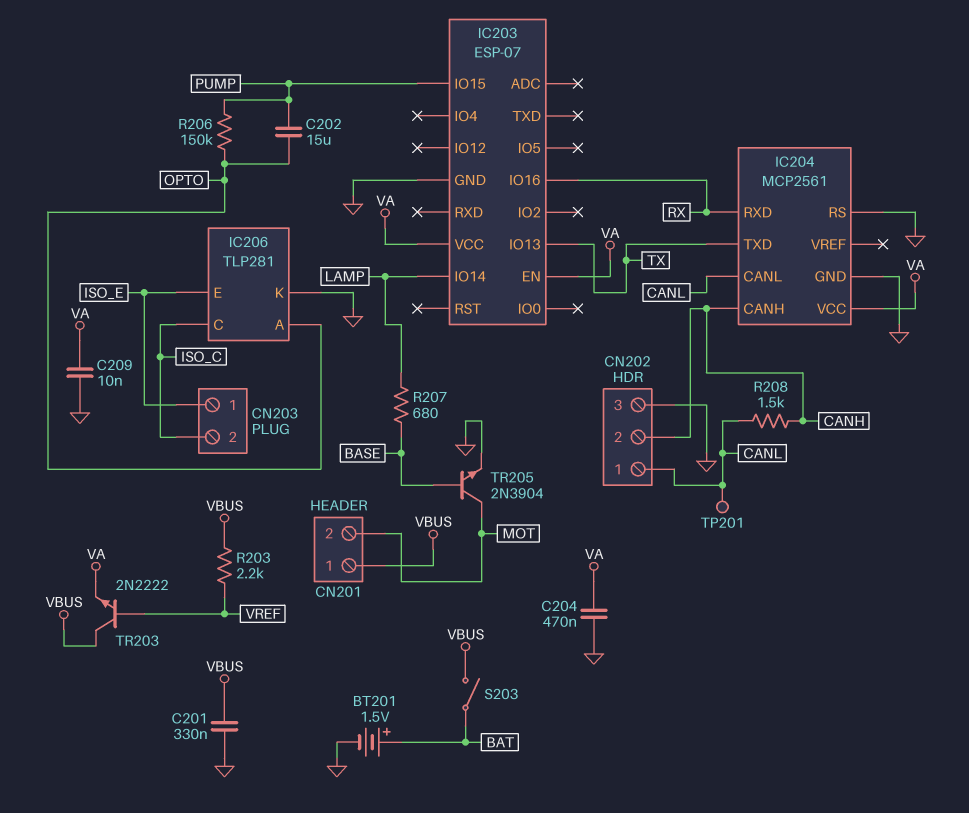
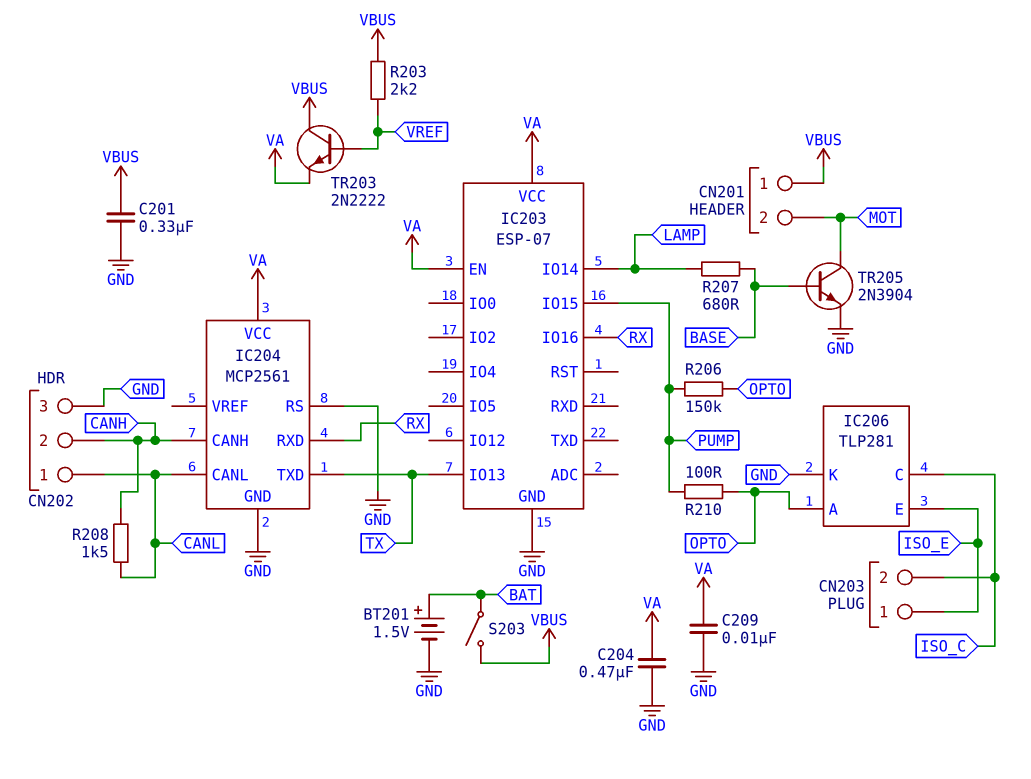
C202: 15uF (OPTO, PUMP) -> none
R210: none -> 100 (OPTO, PUMP)
TP201: test point (CANL) -> none

